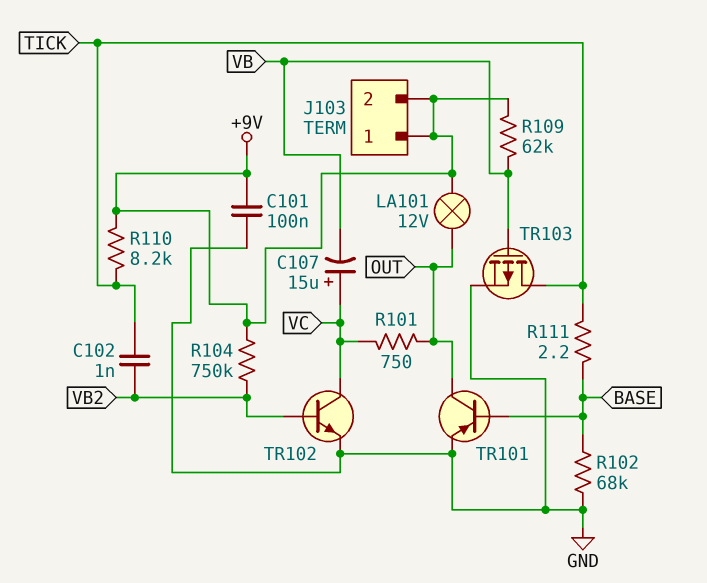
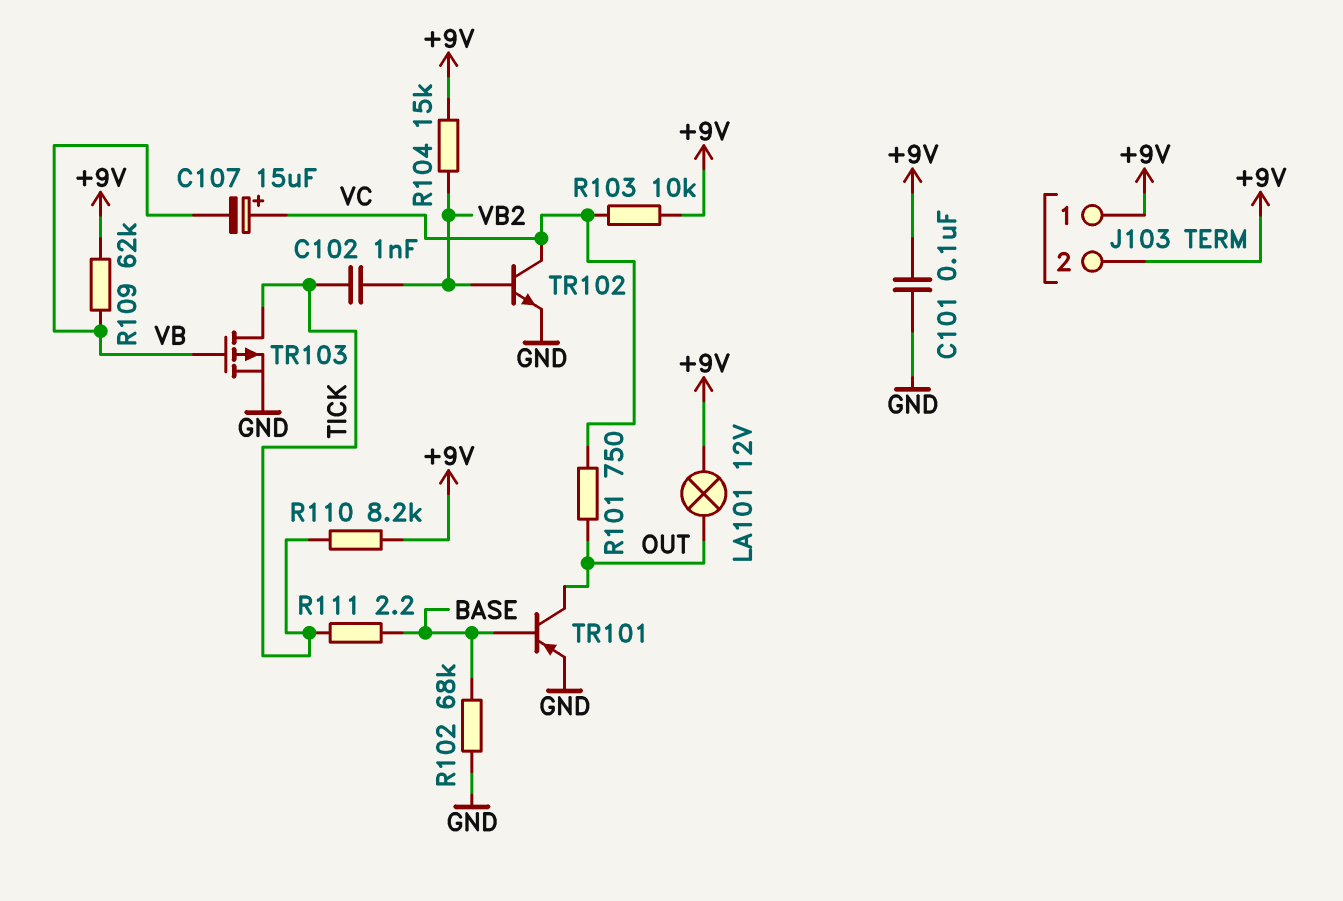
R103: none -> 10k (+9V, VC)
R104: 750k (+9V, VB2) -> 15k (+9V, VB2)

